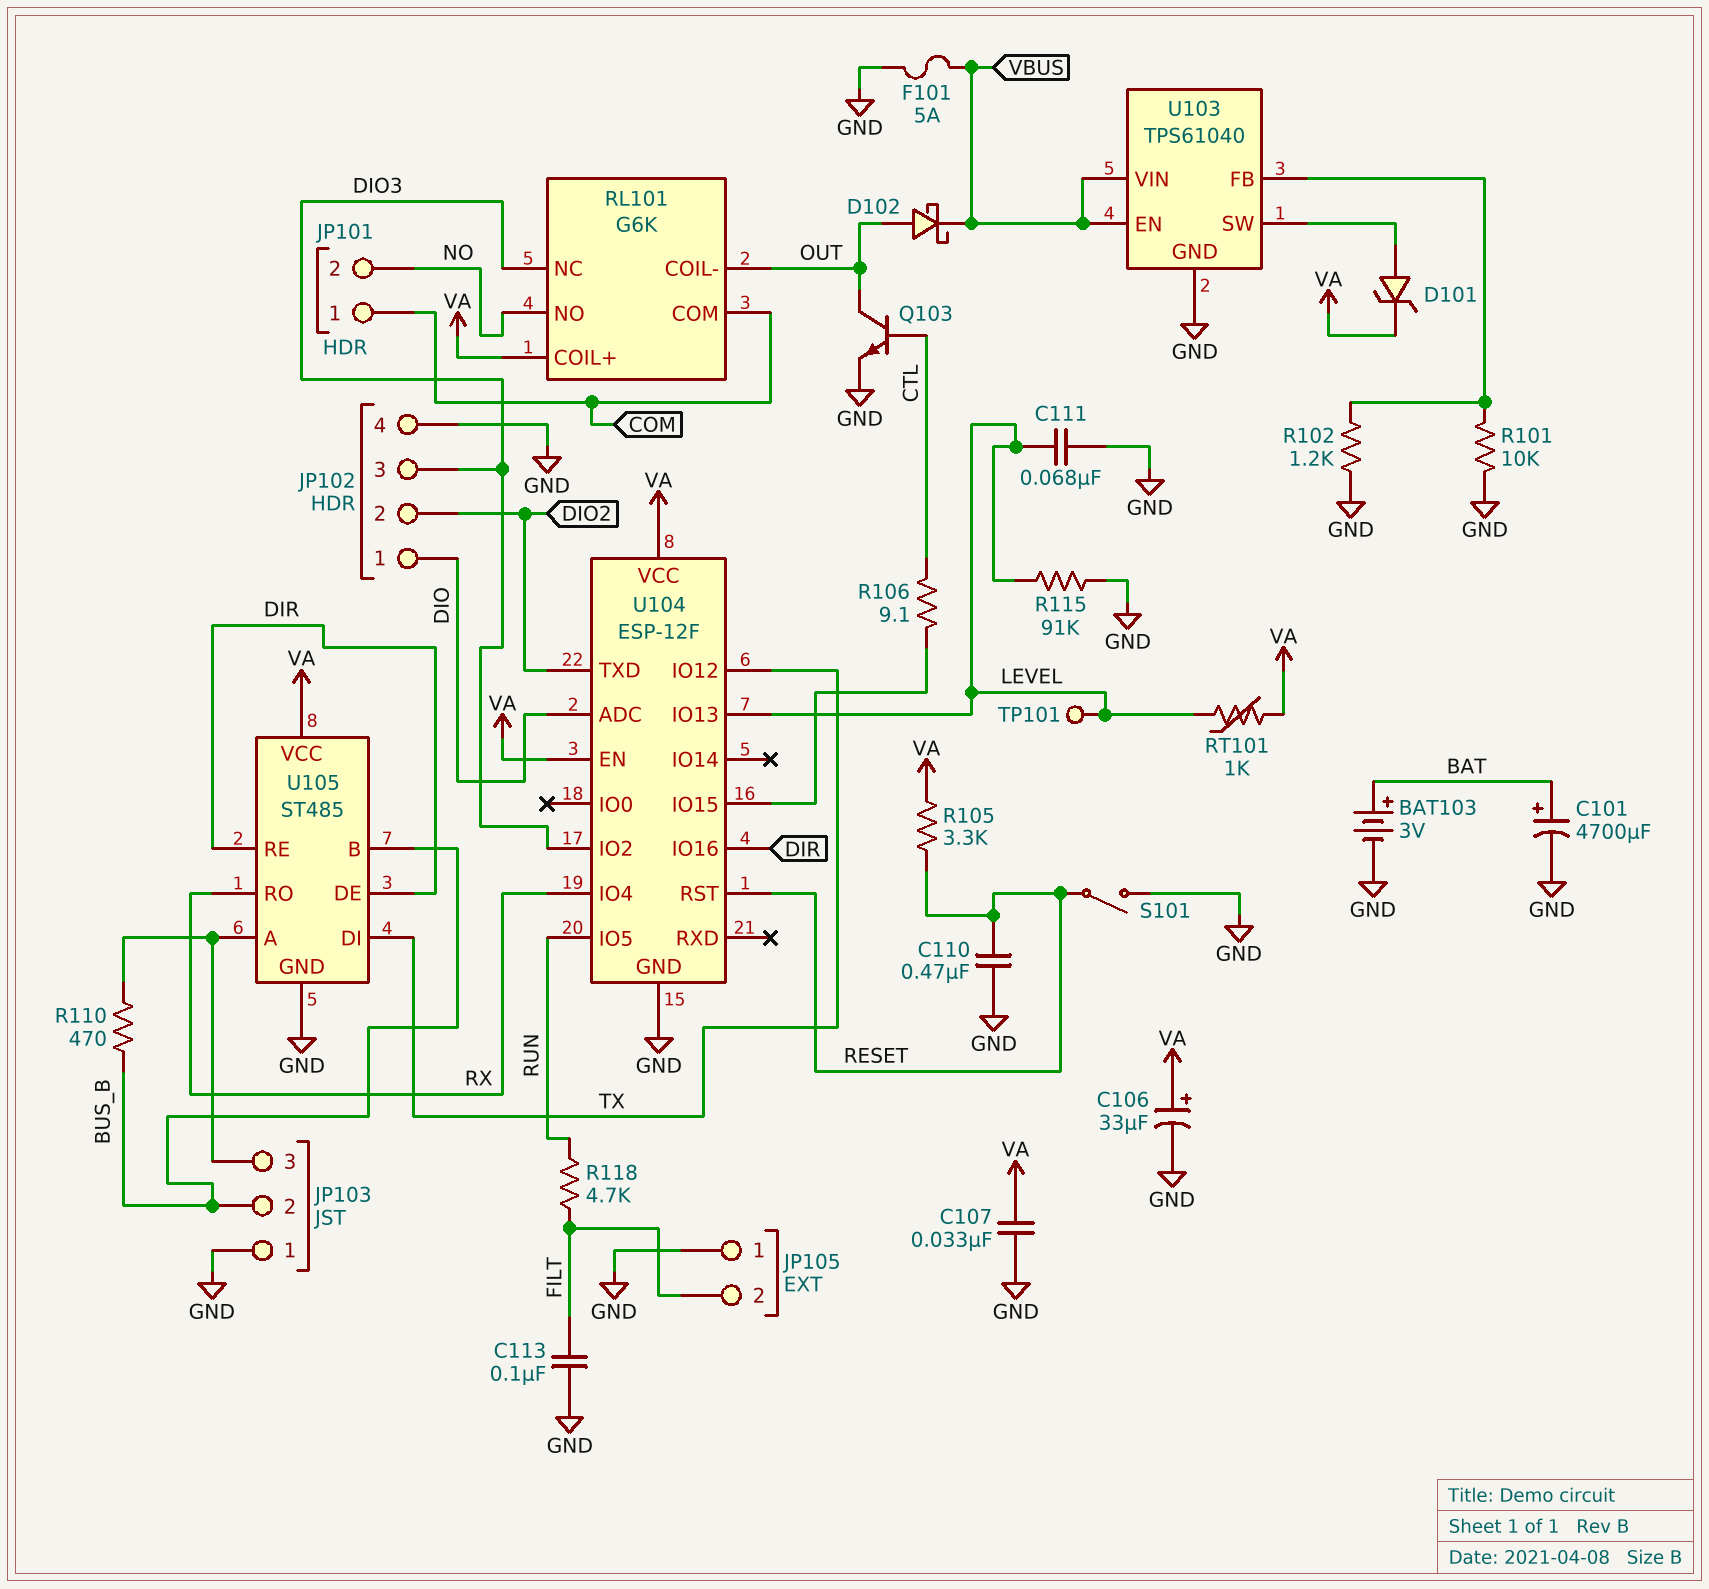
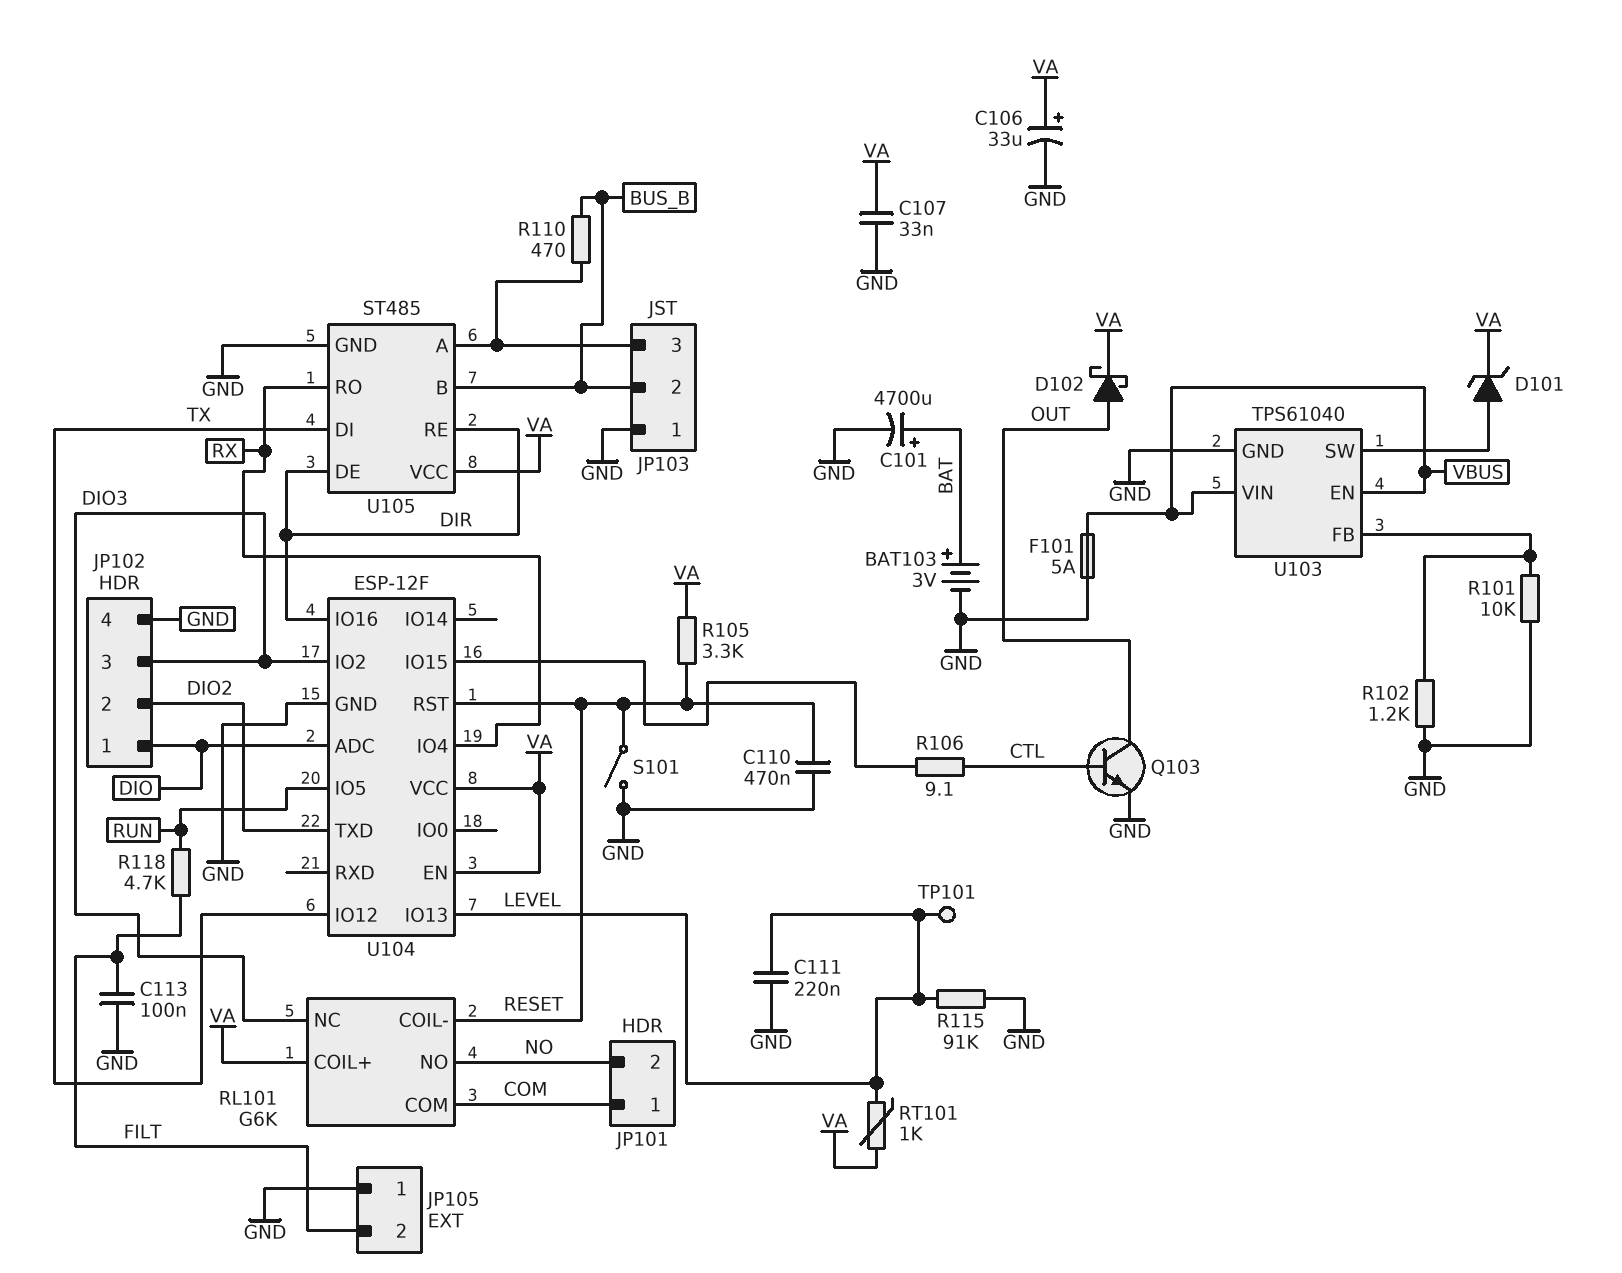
C111: 68nF (GND, LEVEL) -> 220nF (GND, LEVEL)
D102: schottky (A OUT, K VBUS) -> schottky (A OUT, K VA)
RL101 pin COIL-: OUT -> RESET

